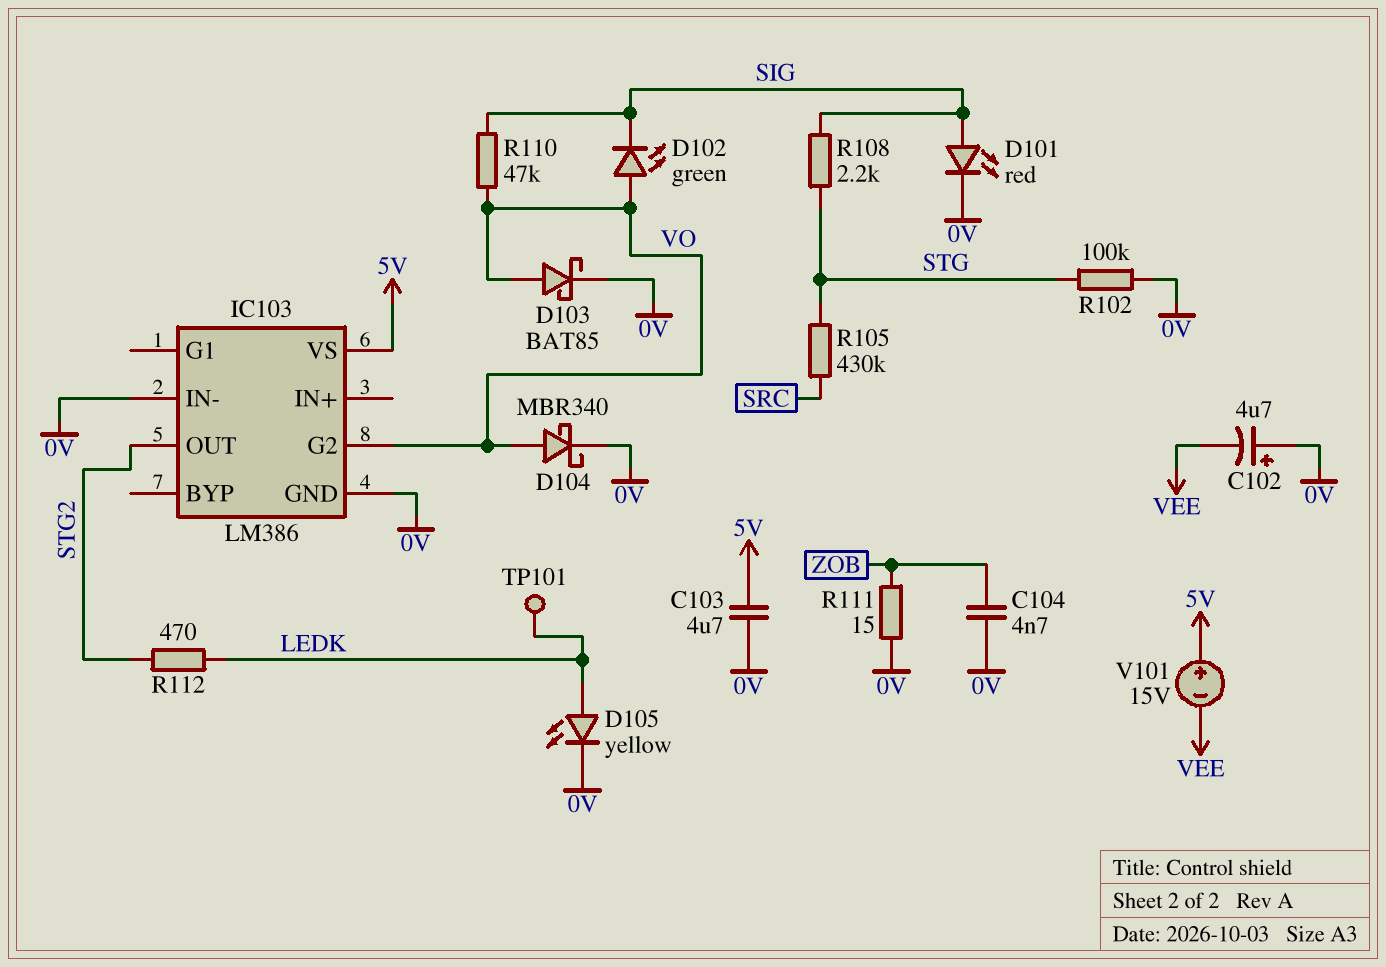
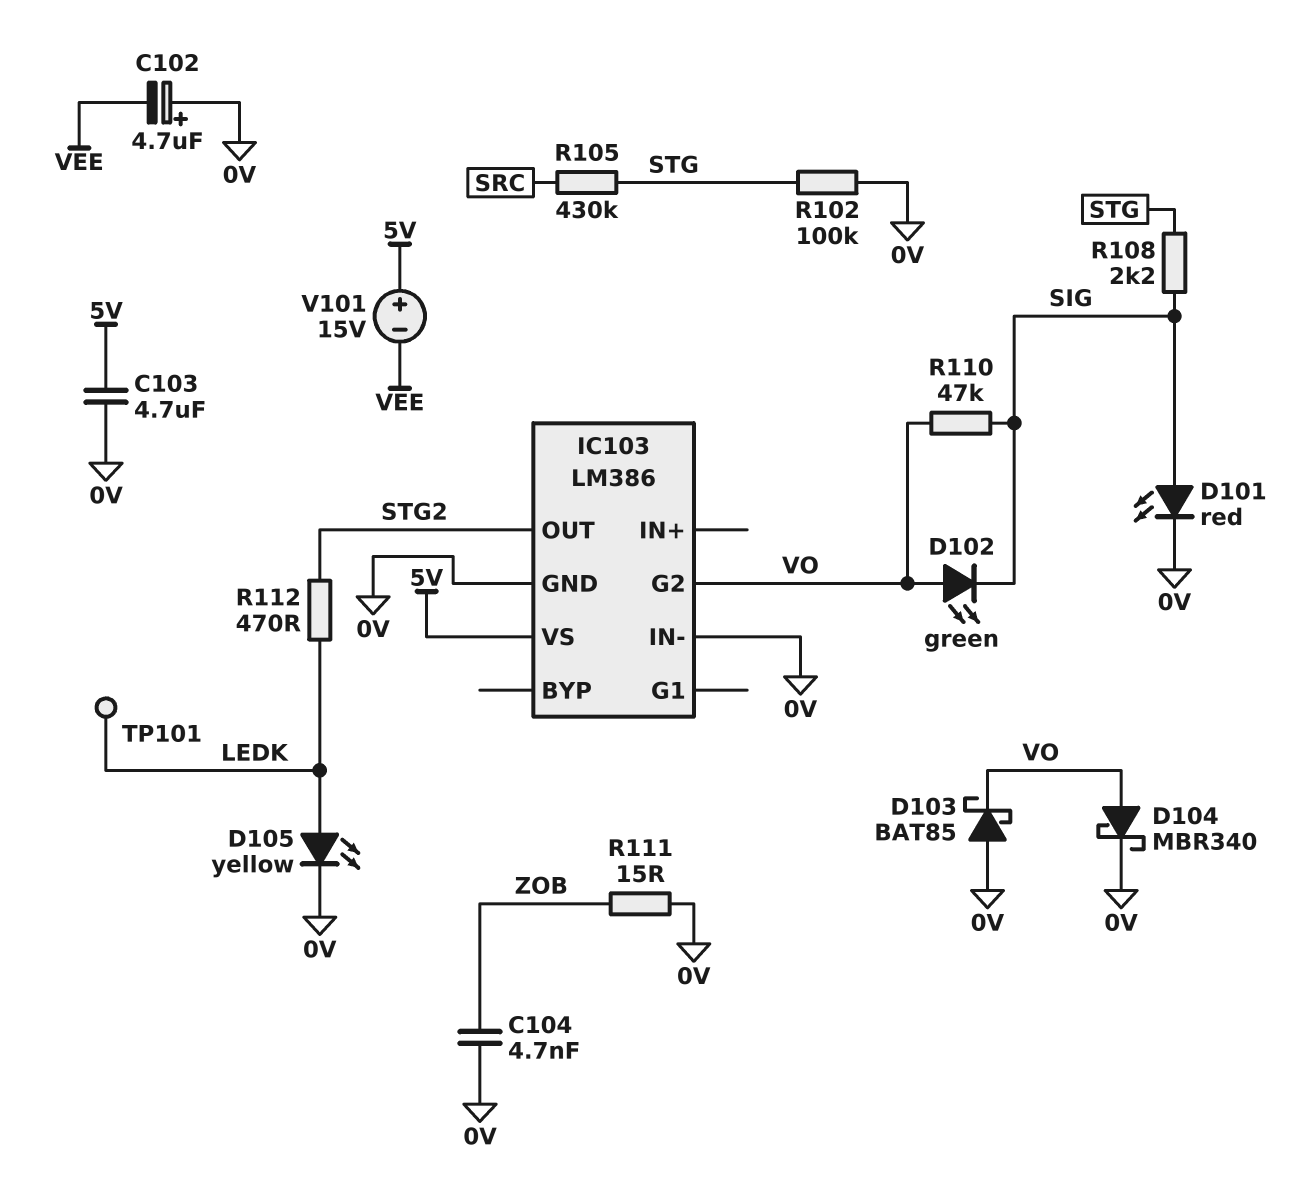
D103: schottky BAT85 (A VO, K 0V) -> schottky BAT85 (A 0V, K VO)

